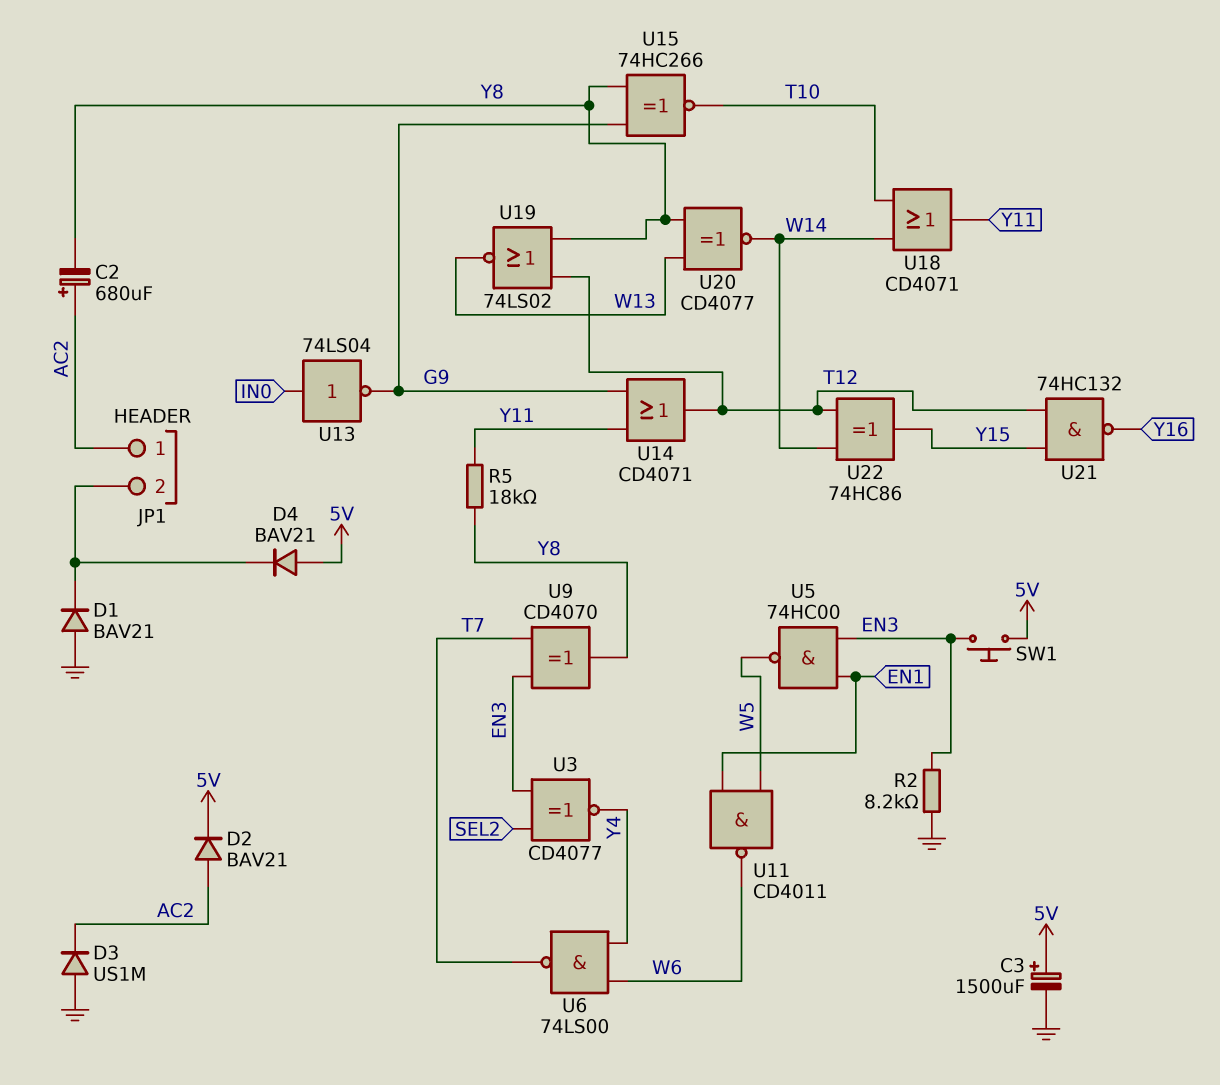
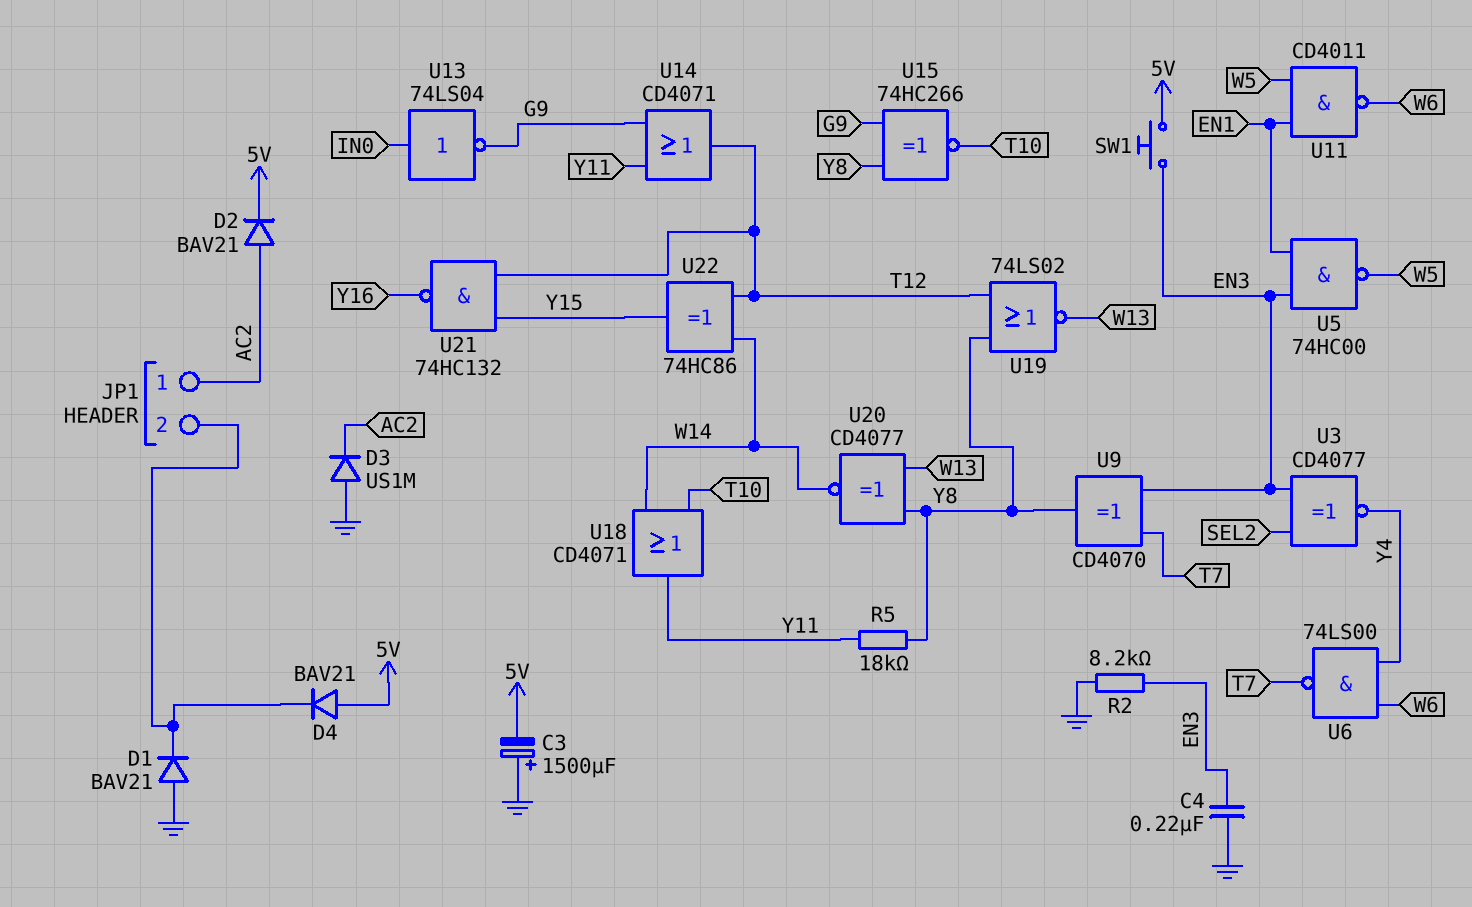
C2: 680uF (plus AC2, minus Y8) -> none
C3: 1500uF (plus 5V, minus GND) -> 1500uF (plus GND, minus 5V)
C4: none -> 220nF (EN3, GND)

